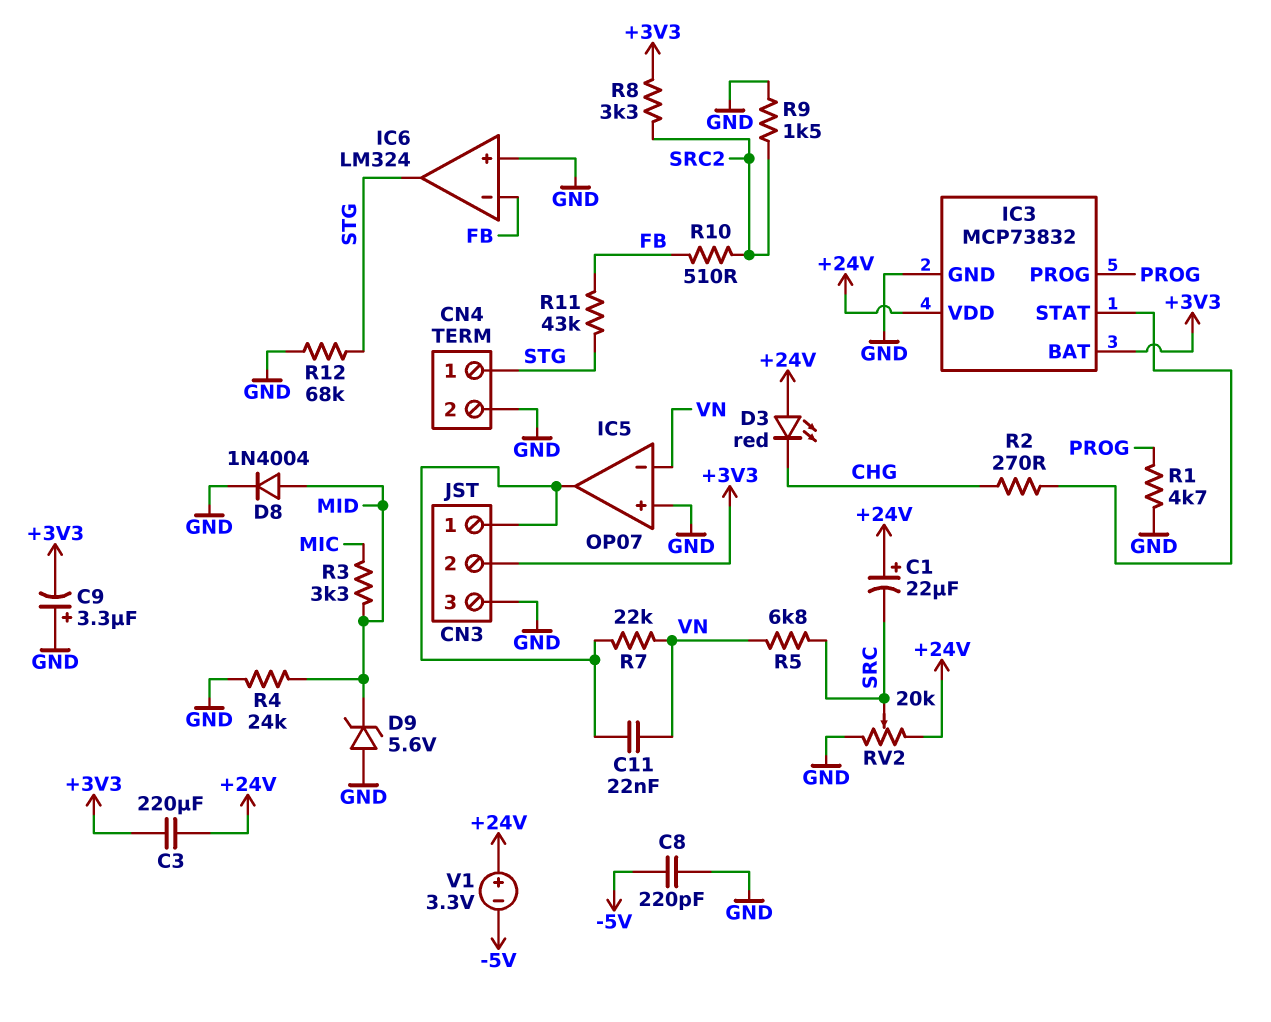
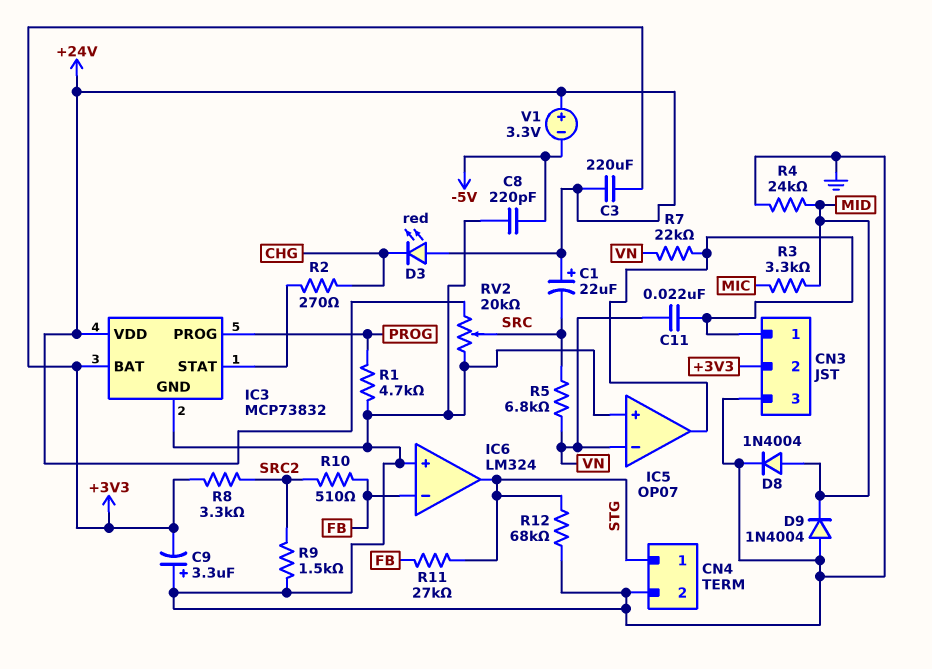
D9: zener 5.6V (A GND, K MID) -> diode 1N4004 (A GND, K MID)
R11: 43k (FB, STG) -> 27k (FB, STG)

